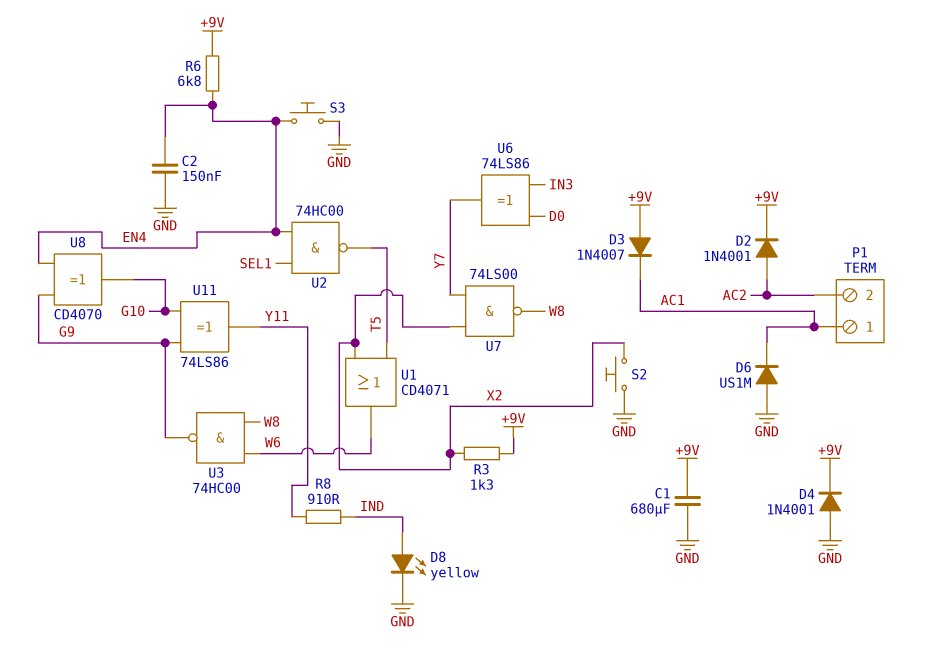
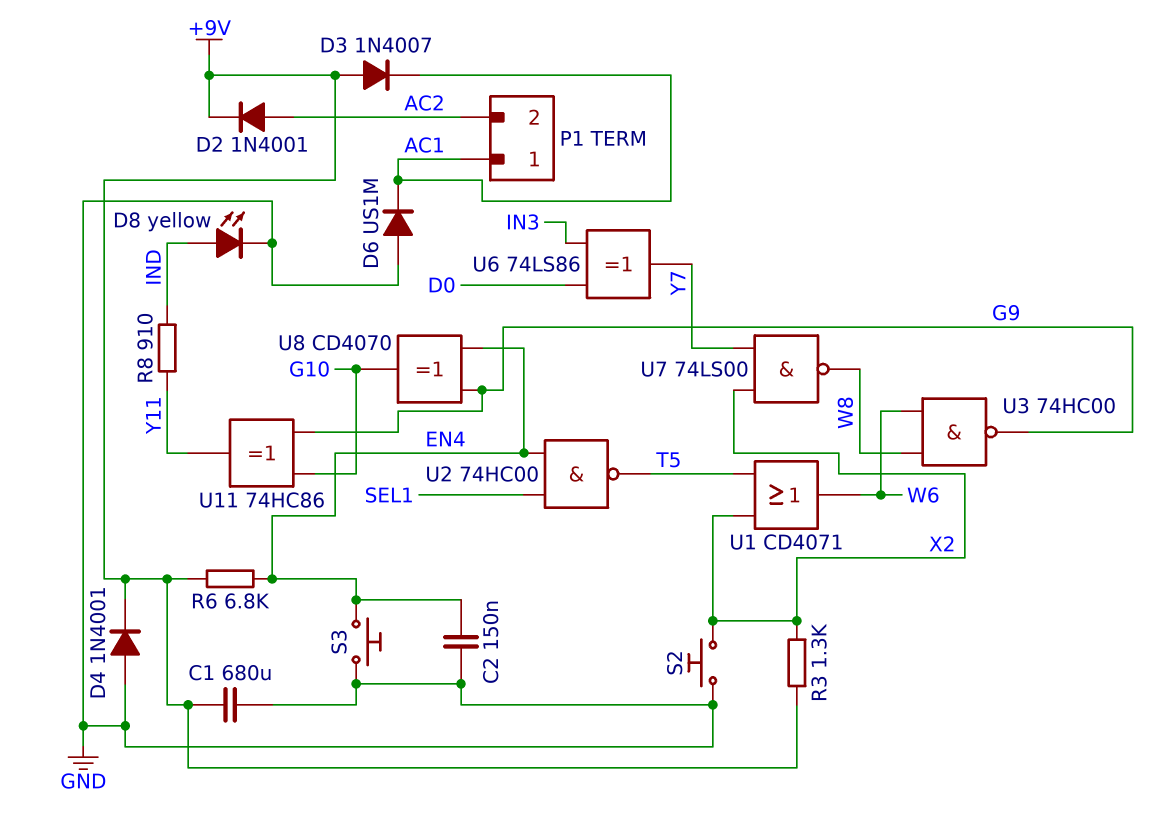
U11: XOR 74LS86 (in G9, in G10, out Y11) -> XOR 74HC86 (in G9, in G10, out Y11)

